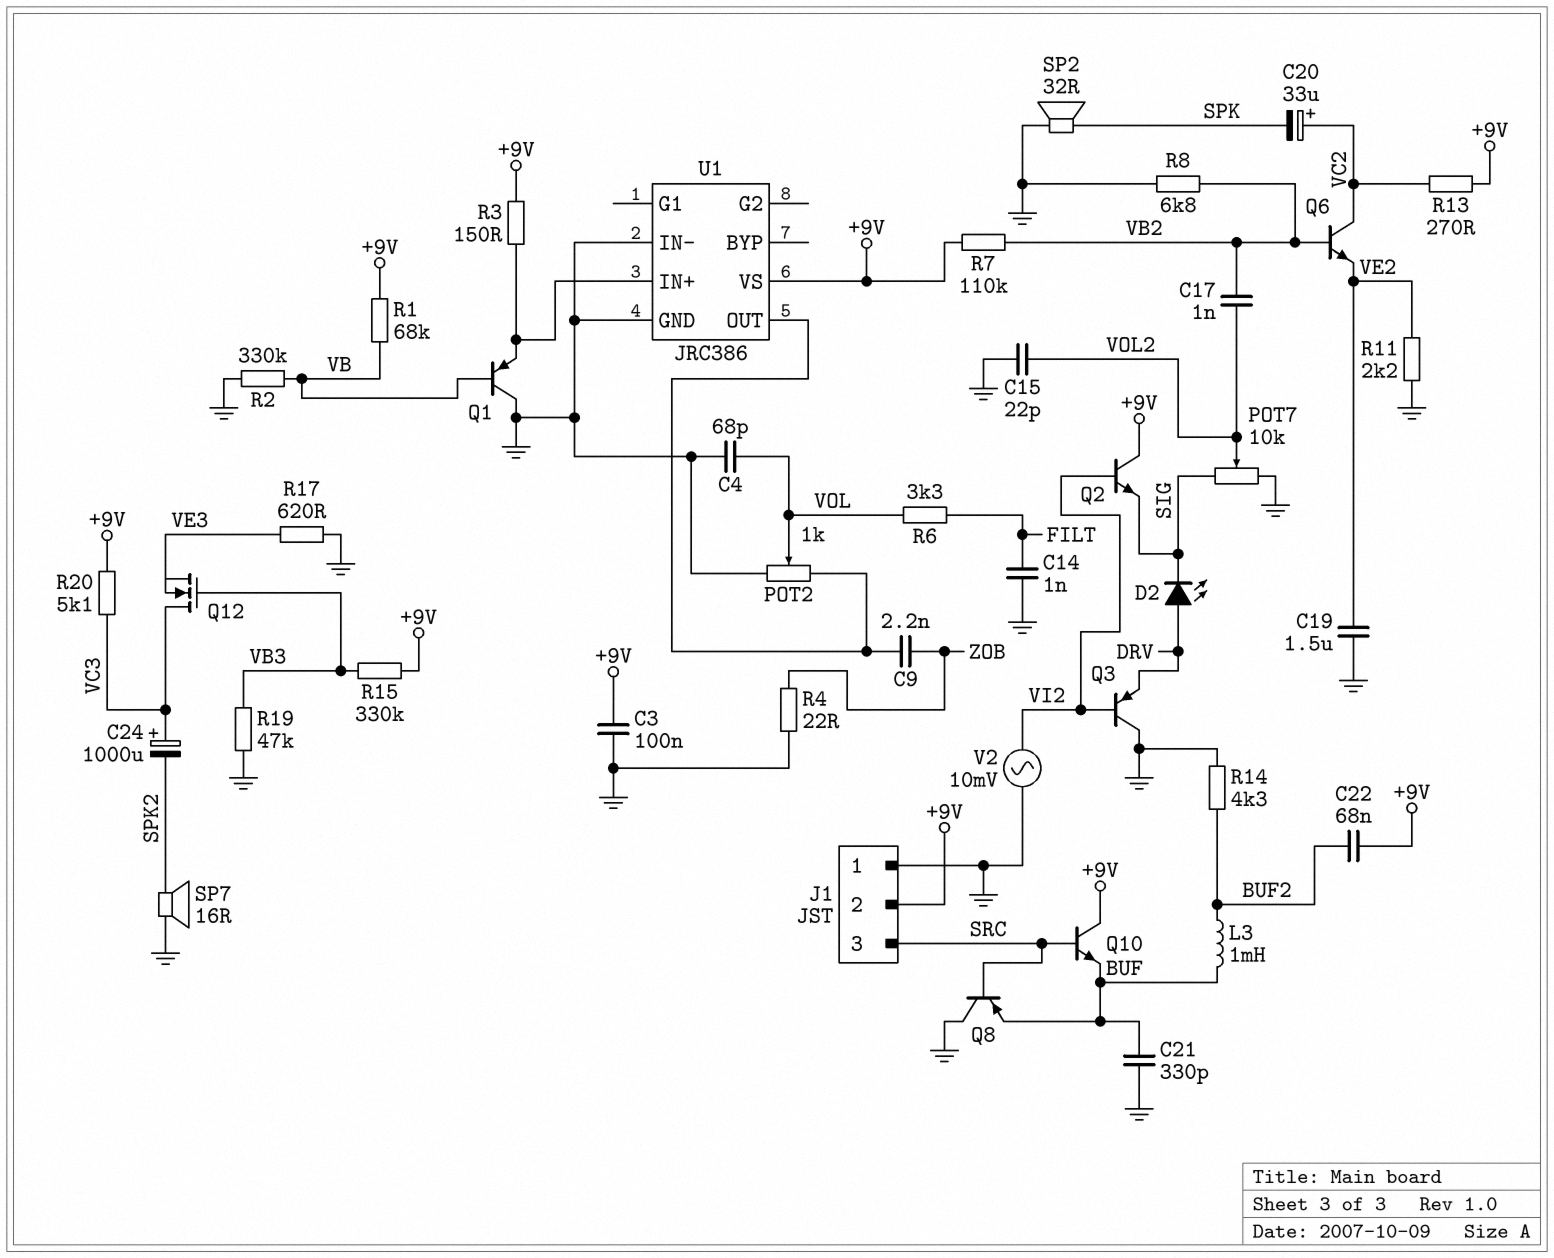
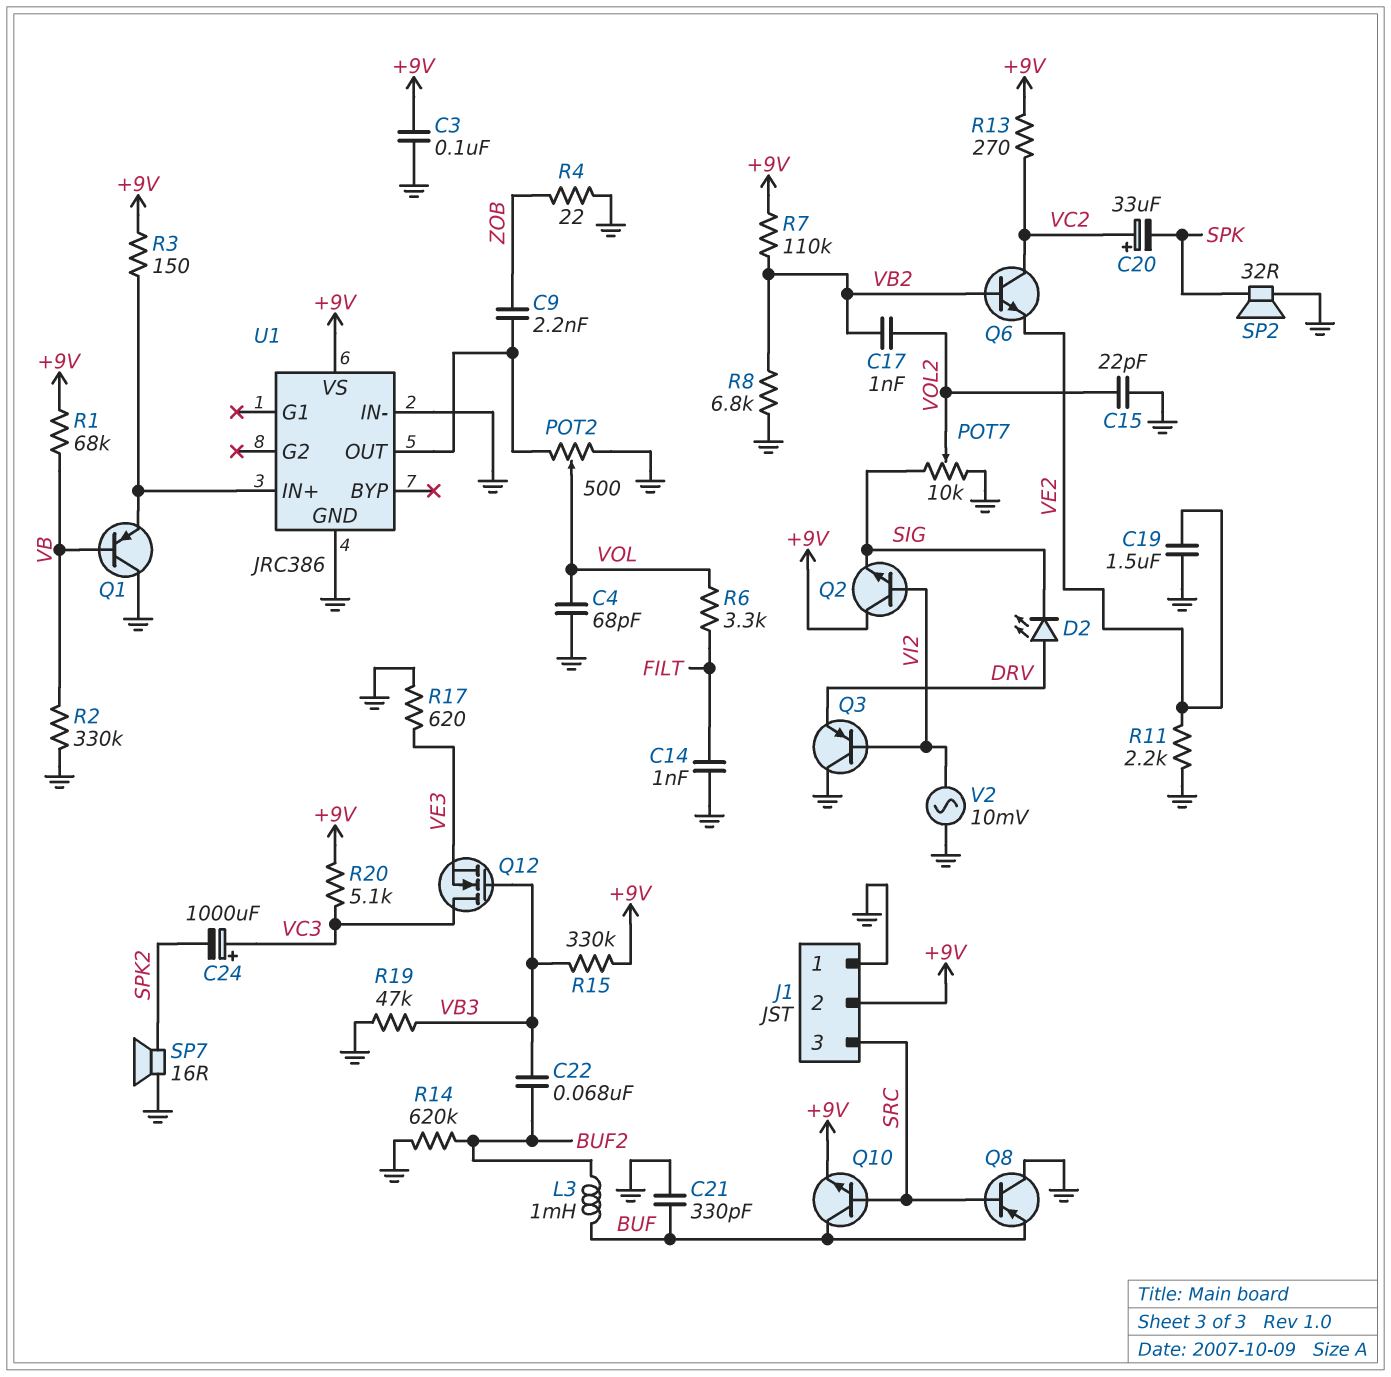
C22: 68nF (+9V, BUF2) -> 68nF (BUF2, VB3)
POT2: 1k (GND, U1/OUT, wiper VOL) -> 500 (GND, U1/OUT, wiper VOL)
Q10: NPN (B SRC, C +9V, E BUF) -> NPN (B SRC, C BUF, E +9V)
R14: 4.3k (BUF2, GND) -> 620k (BUF2, GND)

